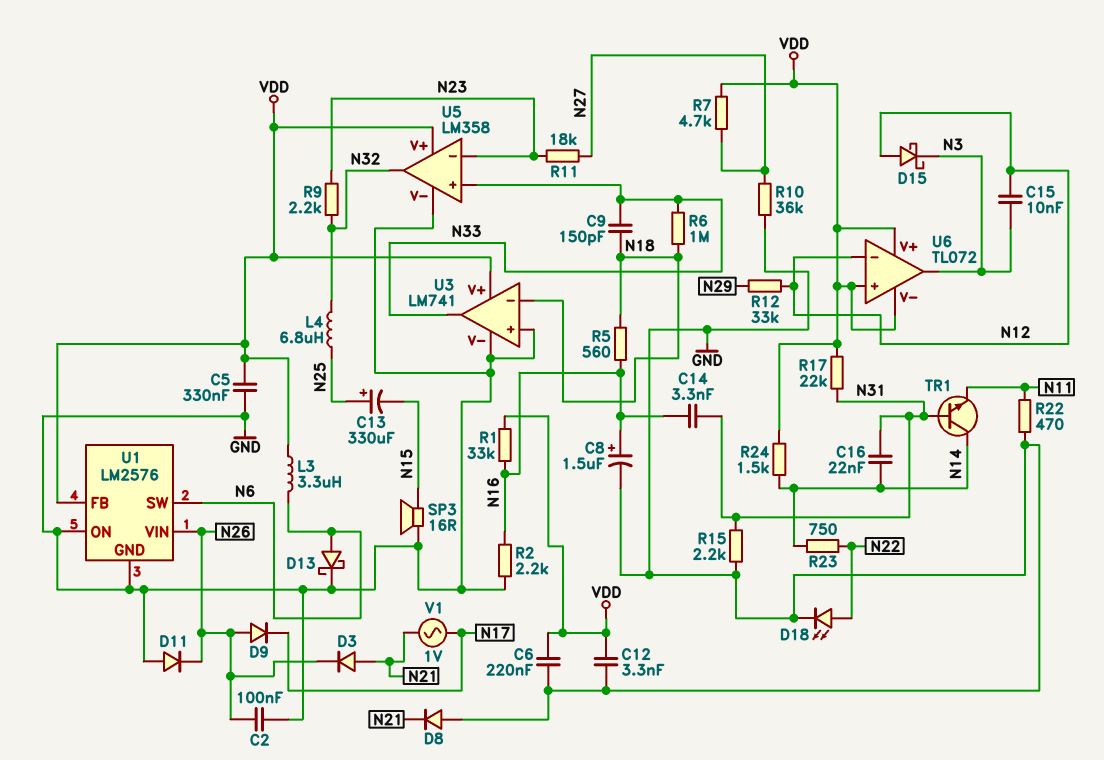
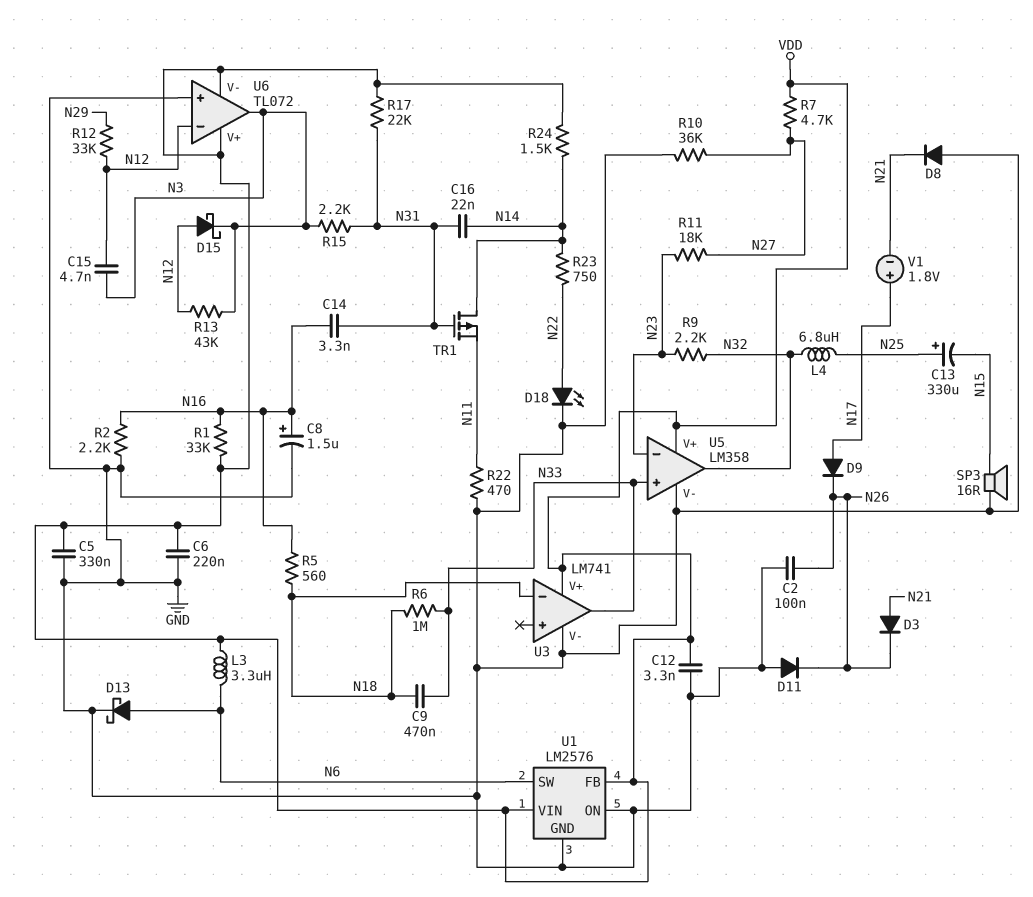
C9: 150pF (N18, N33) -> 470nF (N18, N33)
C15: 10nF (N3, N12) -> 4.7nF (N3, N12)
D9: diode (A N26, K N17) -> diode (A N17, K N26)
R13: none -> 43k (N3, N12)
R15: 2.2k (GND, N31) -> 2.2k (N3, N31)
TR1: NPN (B N31, C N14, E N11) -> PMOS (G N31, D N14, S N11)
U1 pin VIN: N26 -> VDD
U3 pin in+: GND -> none
U6 pin in+: VDD -> GND
V1: AC 1V (N17, N21) -> 1.8V (plus N17, minus N21)

